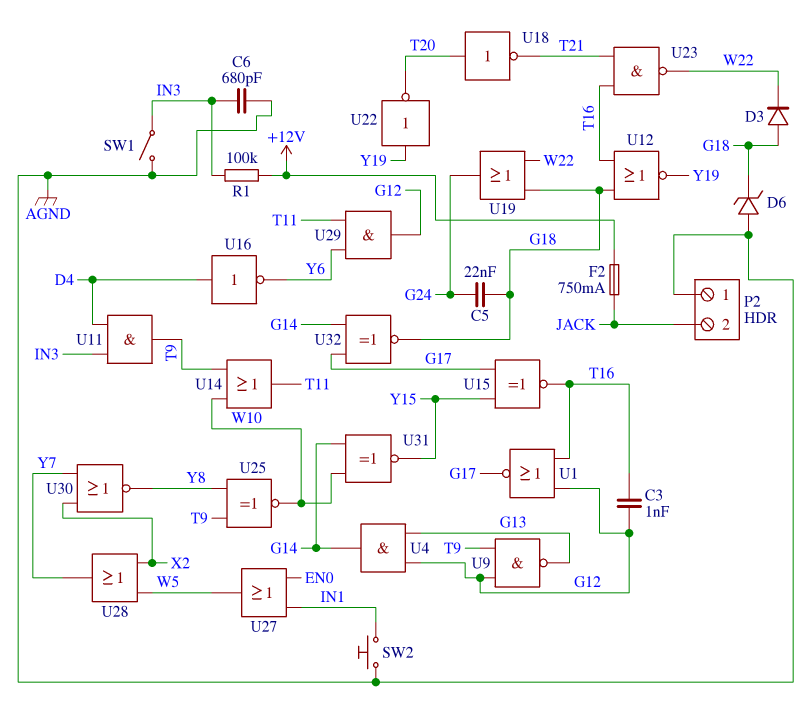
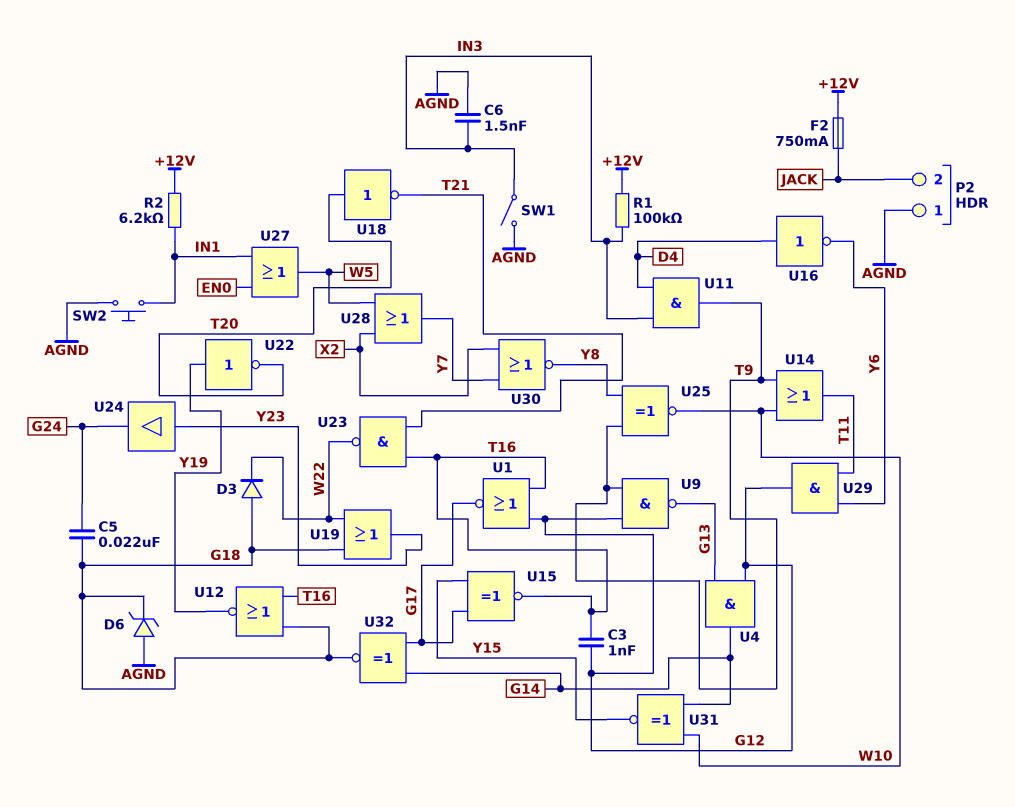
C6: 680pF (AGND, IN3) -> 1.5nF (AGND, IN3)
R2: none -> 6.2k (+12V, IN1)
U19: OR (in G18, in W22, out G24) -> OR (in G18, in W22, out Y23)
U24: none -> buffer (in Y23, out G24)

